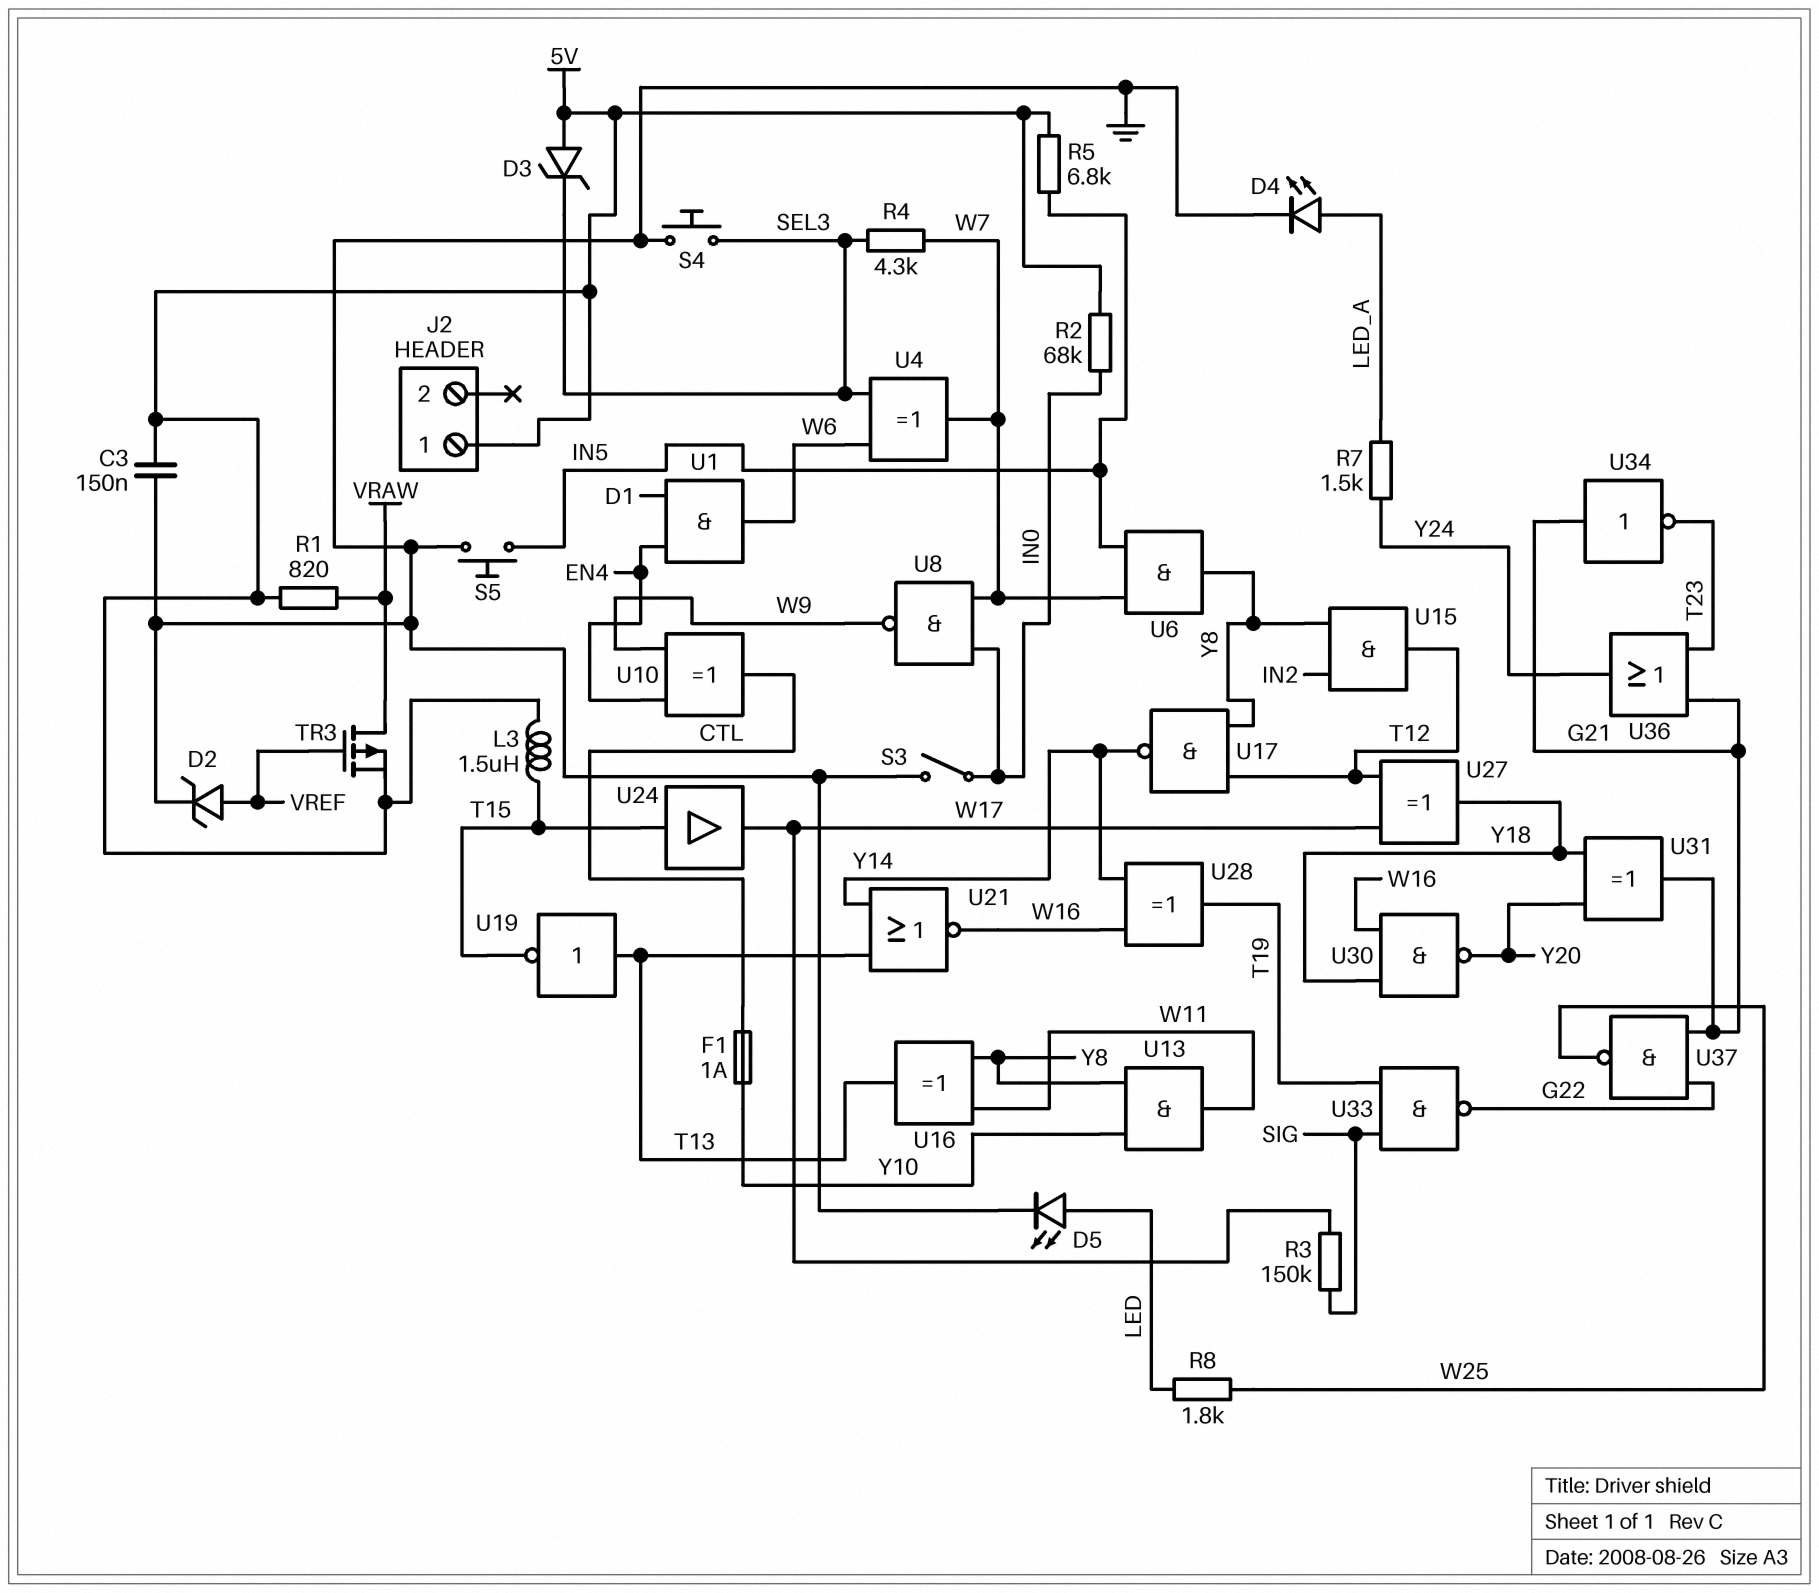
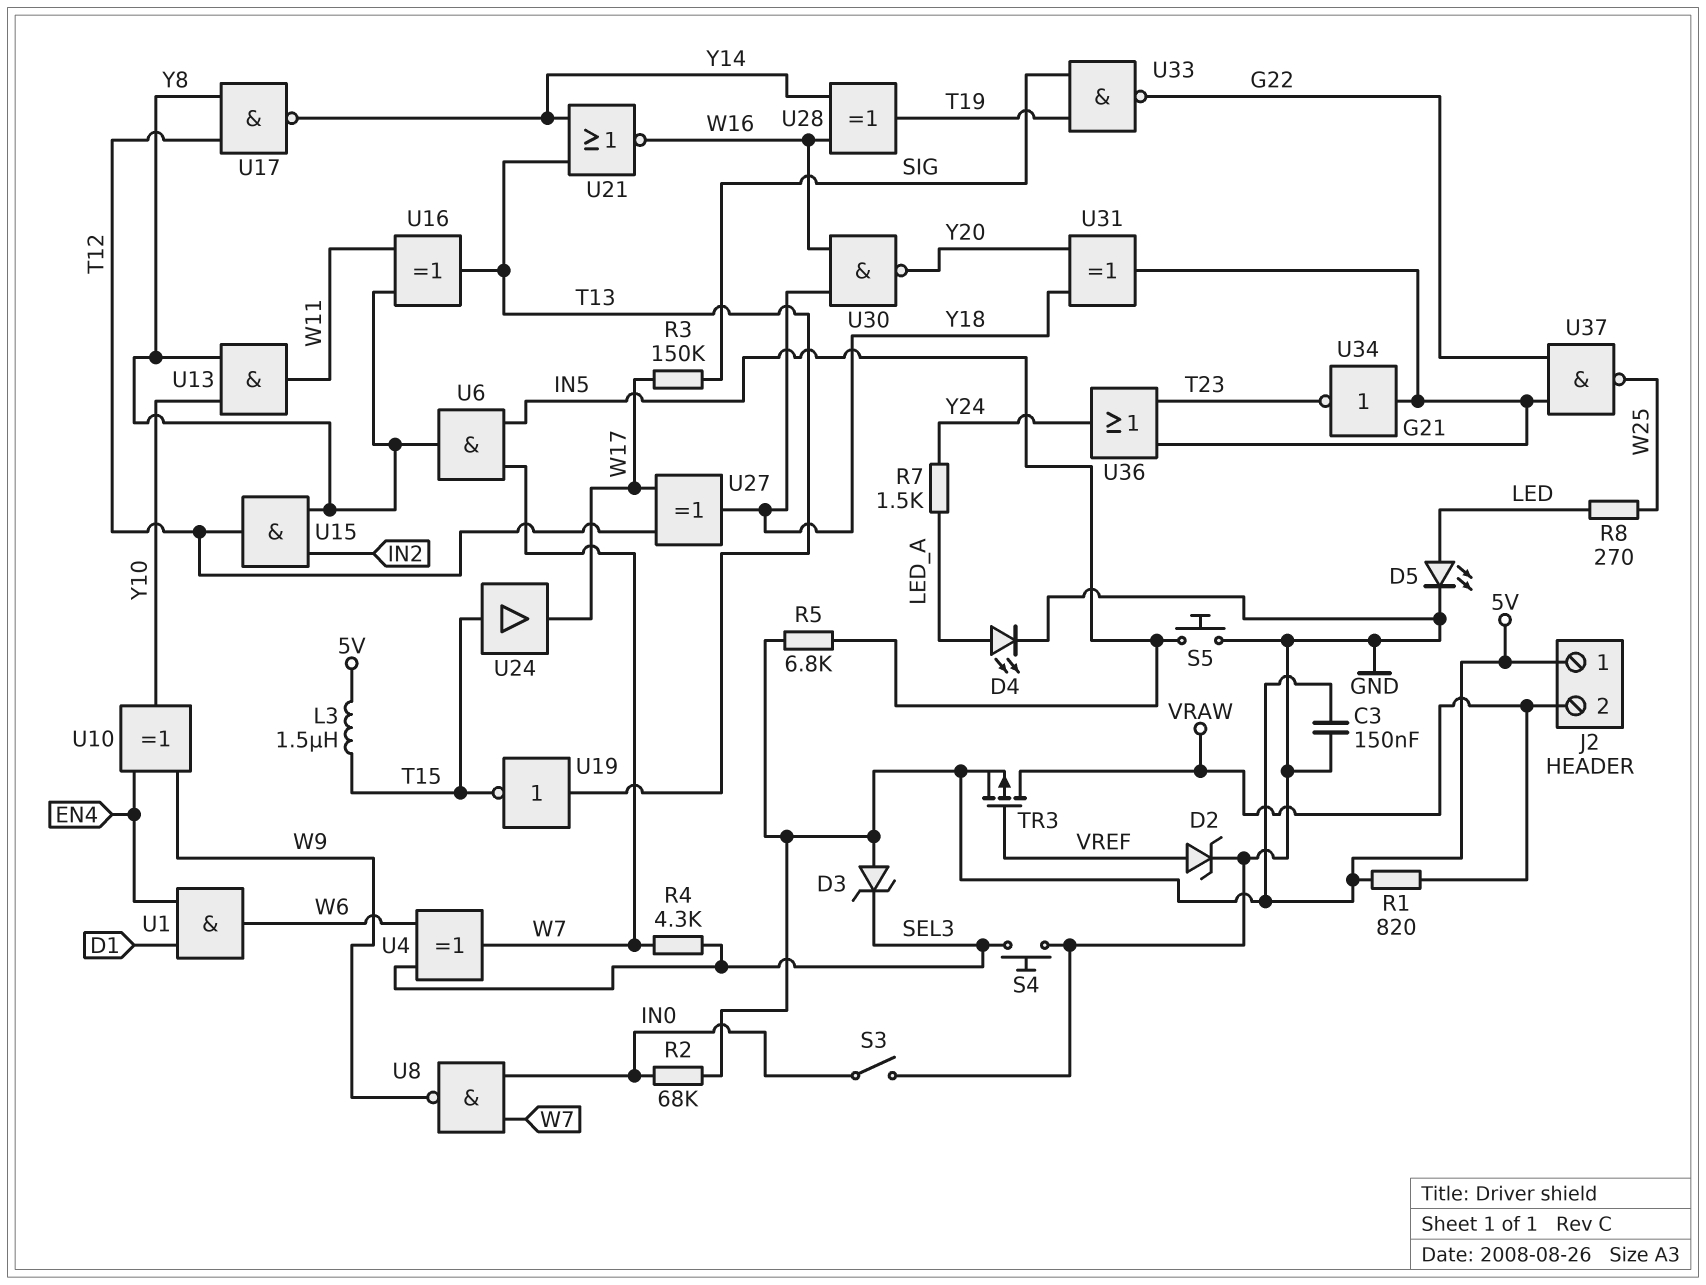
F1: 1A (CTL, Y10) -> none
J2 pin 2: none -> VRAW
R8: 1.8k (LED, W25) -> 270 (LED, W25)
U10: XOR (in EN4, in W9, out CTL) -> XOR (in EN4, in W9, out Y10)

